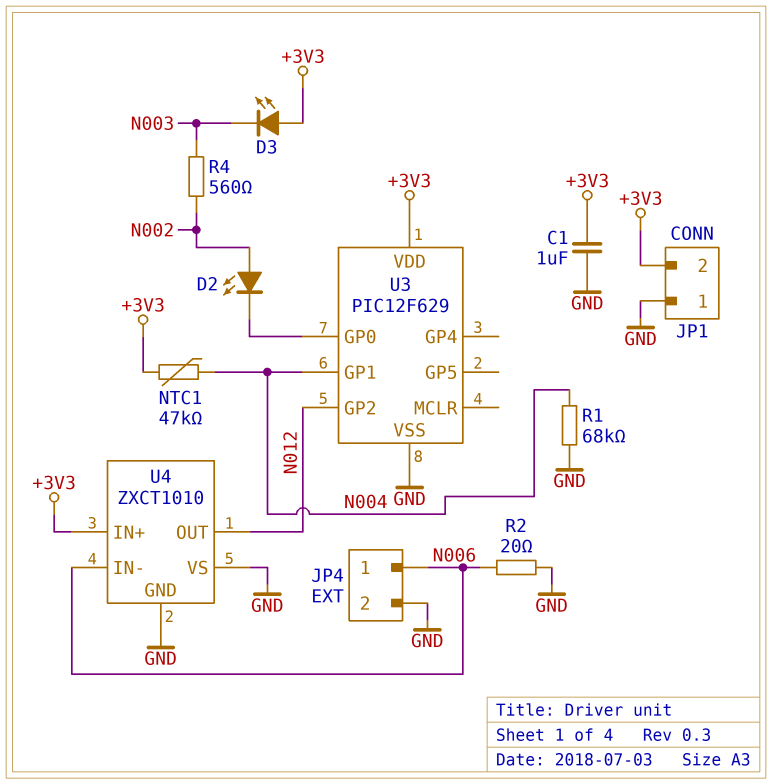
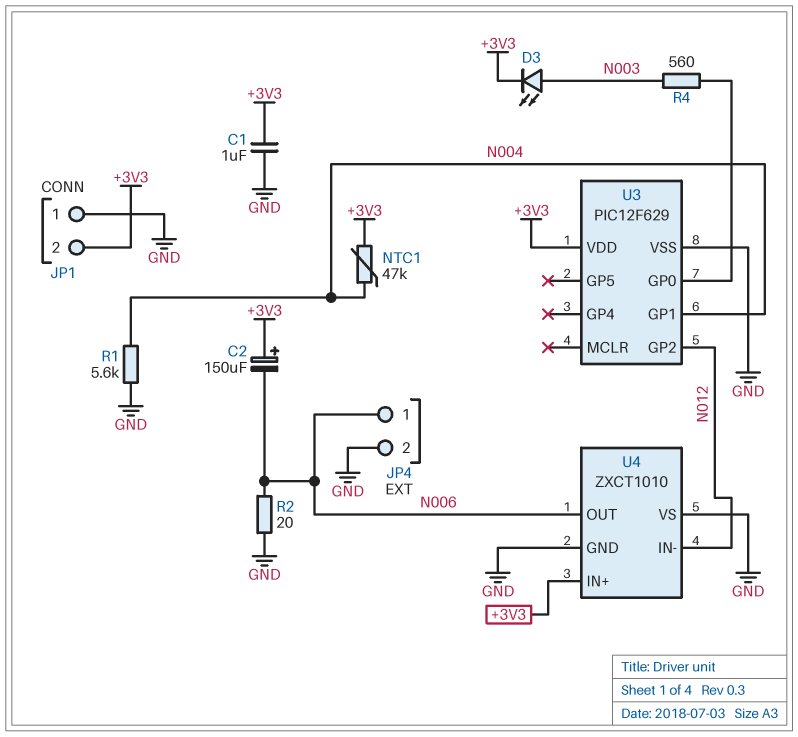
C2: none -> 150uF (plus +3V3, minus N006)
D2: LED (A N002, K U3/GP0) -> none
D3: LED (A +3V3, K N003) -> LED (A N003, K +3V3)
R1: 68k (GND, N004) -> 5.6k (GND, N004)
R4: 560 (N002, N003) -> 560 (N003, U3/GP0)
U4 pin IN-: N006 -> N012
U4 pin OUT: N012 -> N006

